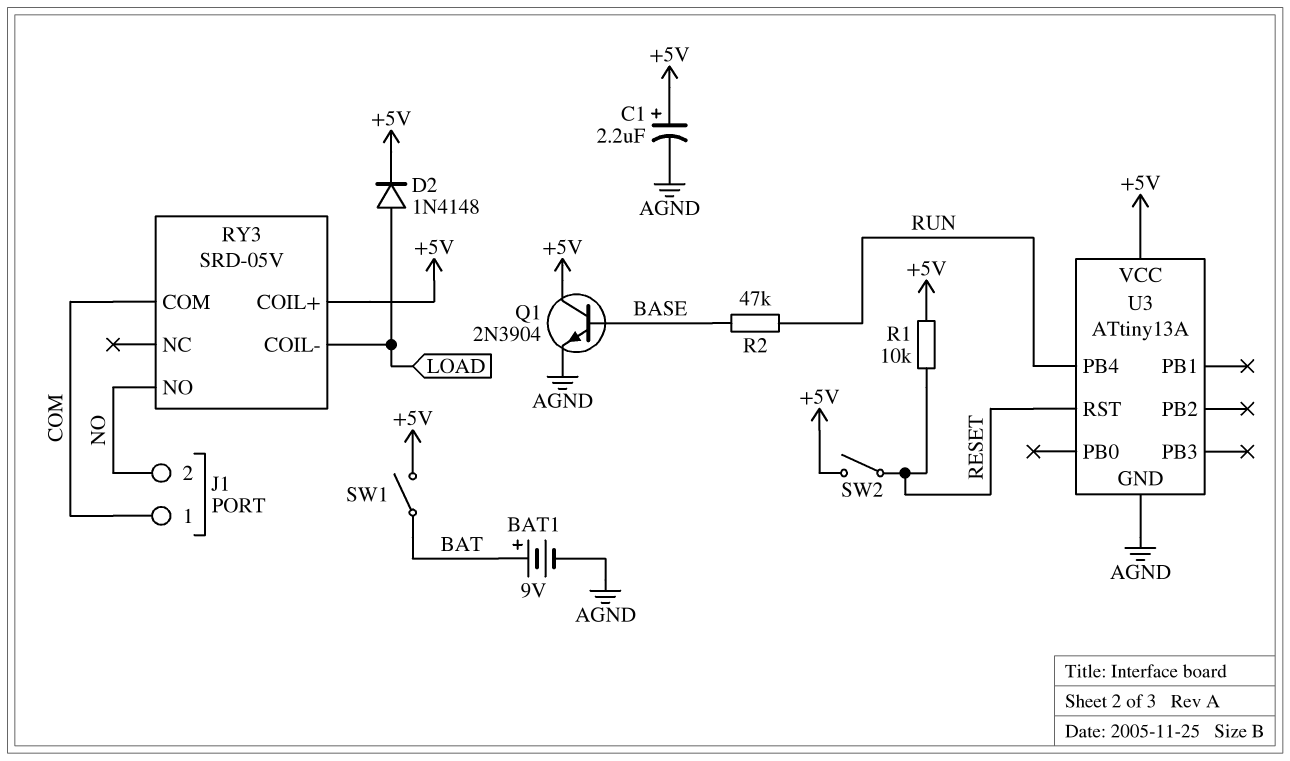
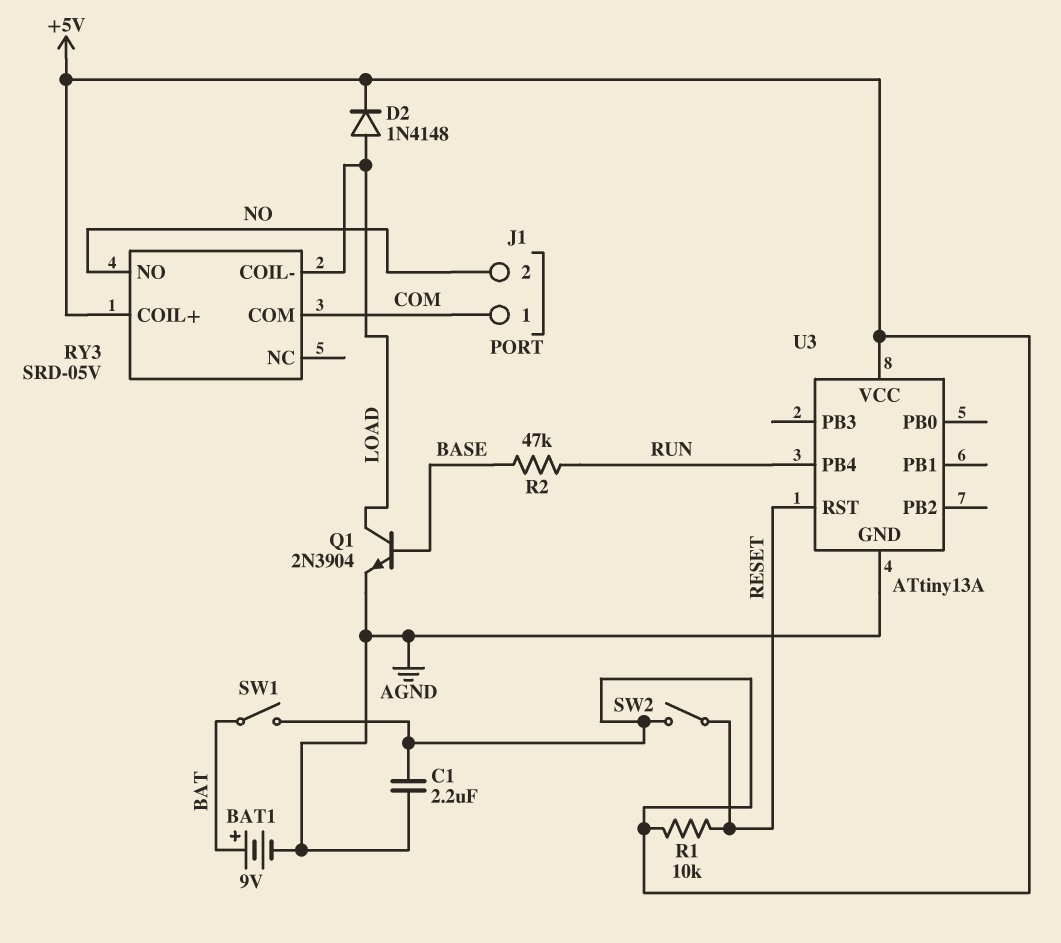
C1: 2.2uF (plus +5V, minus AGND) -> 2.2uF (+5V, AGND)
Q1: NPN 2N3904 (B BASE, C +5V, E AGND) -> NPN 2N3904 (B BASE, C LOAD, E AGND)

